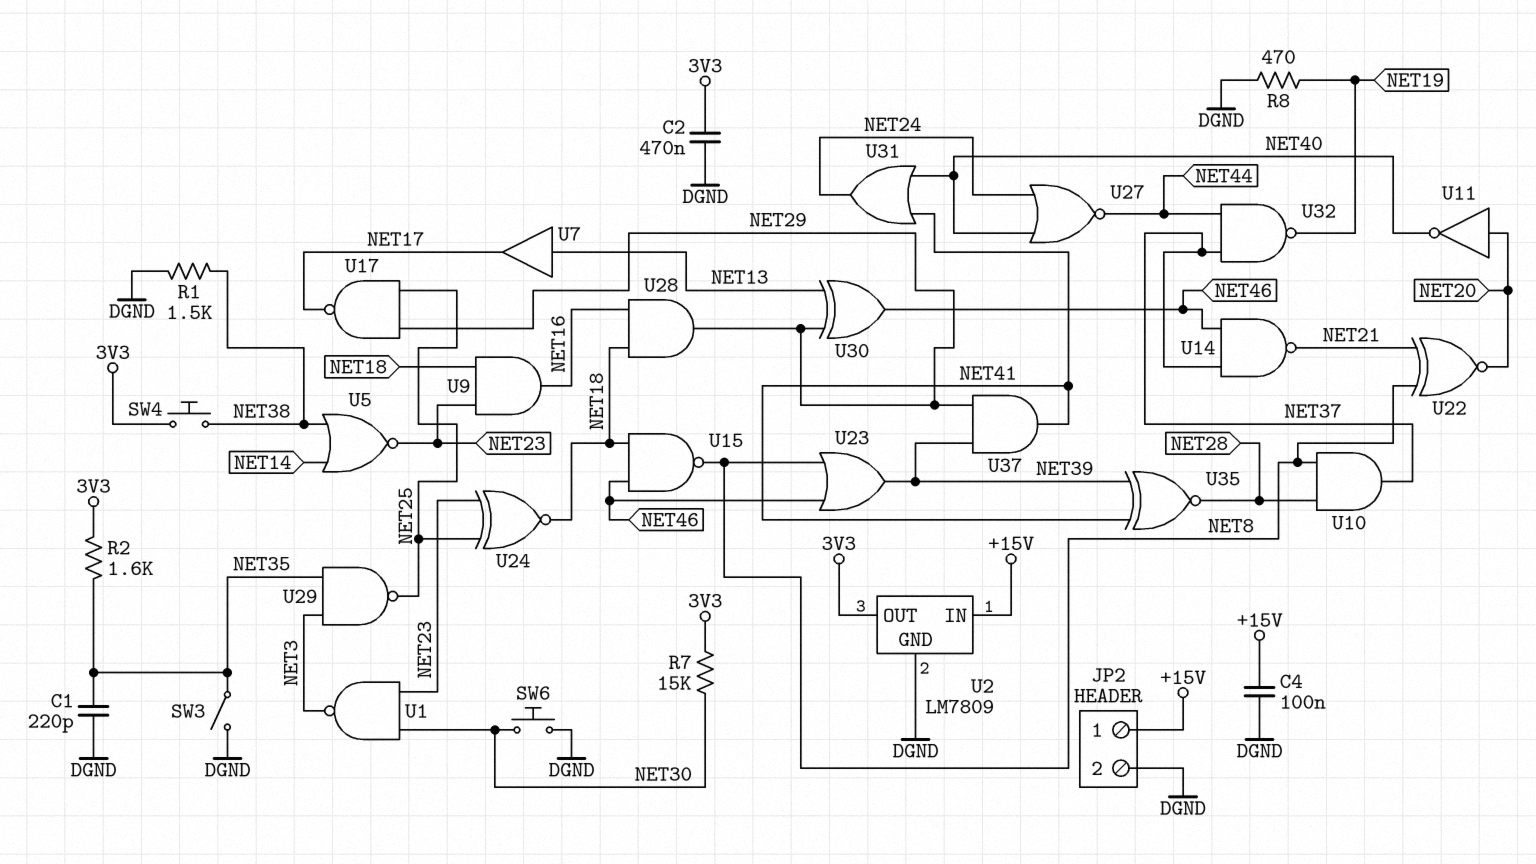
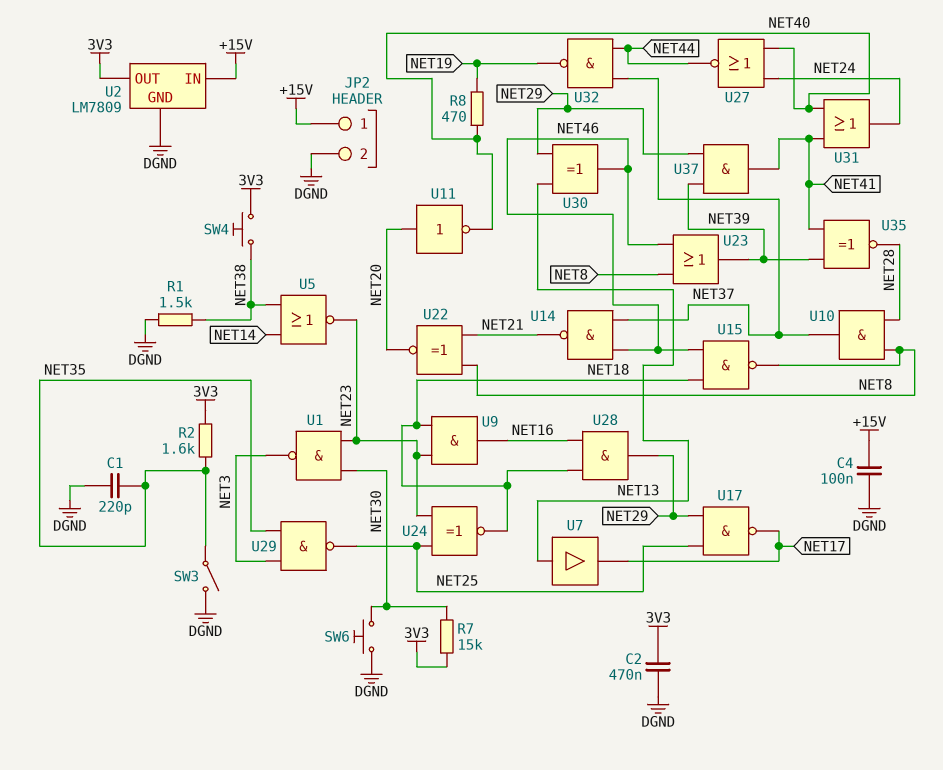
R8: 470 (DGND, NET19) -> 470 (NET19, NET40)

